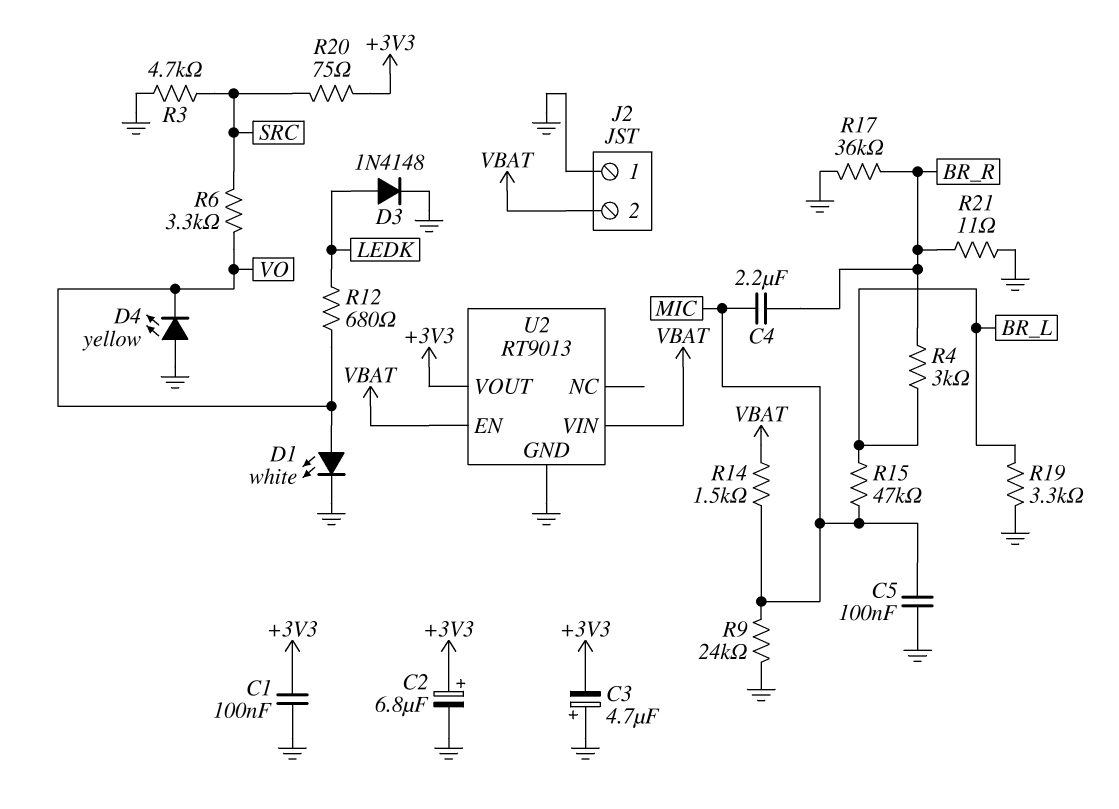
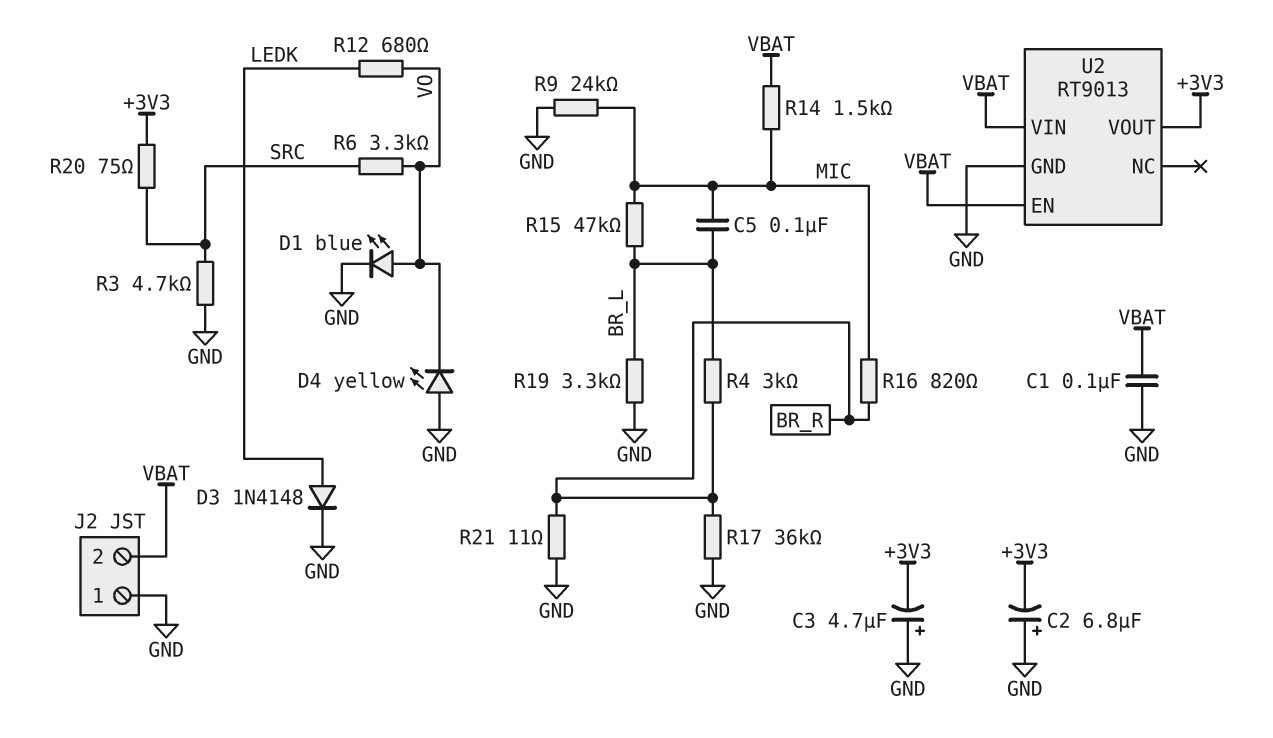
C1: 100nF (+3V3, GND) -> 100nF (GND, VBAT)
C2: 6.8uF (plus +3V3, minus GND) -> 6.8uF (plus GND, minus +3V3)
C4: 2.2uF (BR_R, MIC) -> none
C5: 100nF (GND, MIC) -> 100nF (BR_L, MIC)
D1: LED white (A VO, K GND) -> LED blue (A VO, K GND)
R16: none -> 820 (BR_R, MIC)

